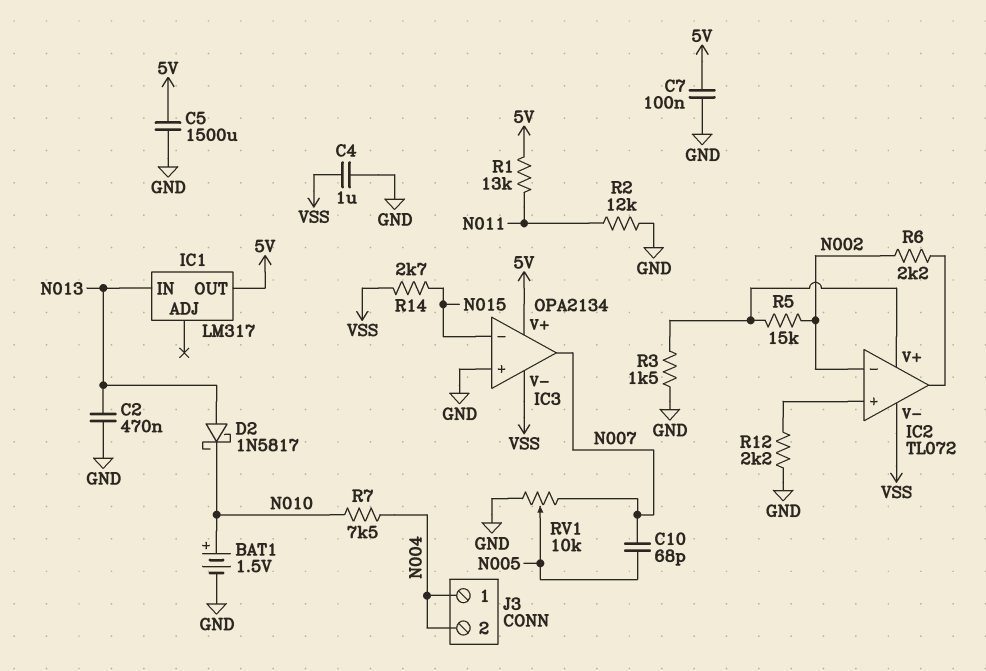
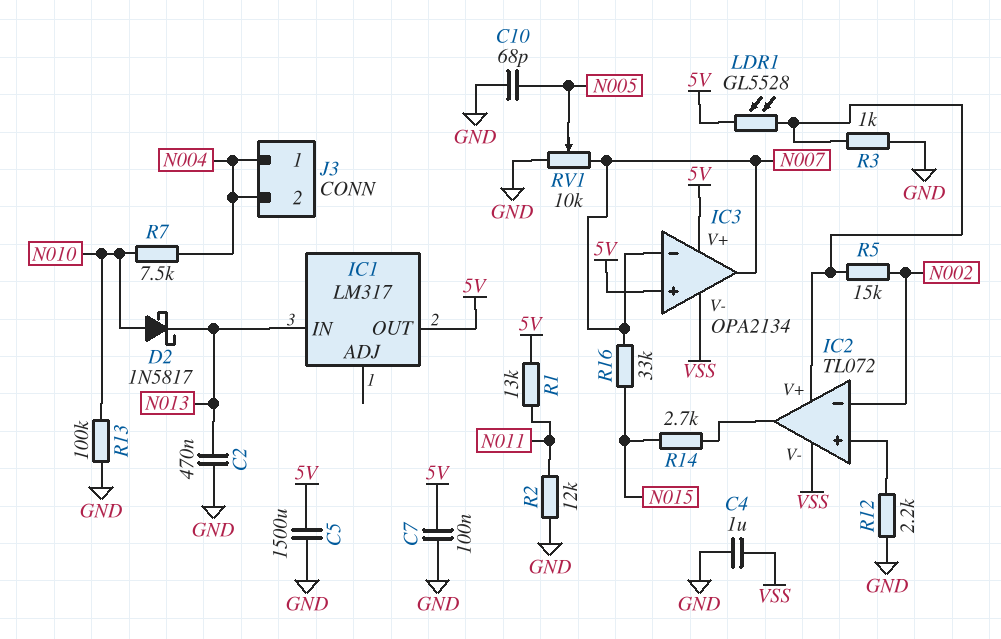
BAT1: 1.5V (plus N010, minus GND) -> none
C10: 68pF (N005, N007) -> 68pF (GND, N005)
D2: schottky 1N5817 (A N013, K N010) -> schottky 1N5817 (A N010, K N013)
IC3 pin in+: GND -> 5V
IC3 pin in-: N015 -> N007
LDR1: none -> GL5528 (5V, IC2/V+)
R3: 1.5k (GND, IC2/V+) -> 1k (GND, IC2/V+)
R6: 2.2k (IC2/out, N002) -> none
R13: none -> 100k (GND, N010)
R14: 2.7k (N015, VSS) -> 2.7k (IC2/out, N015)
R16: none -> 33k (N007, N015)

